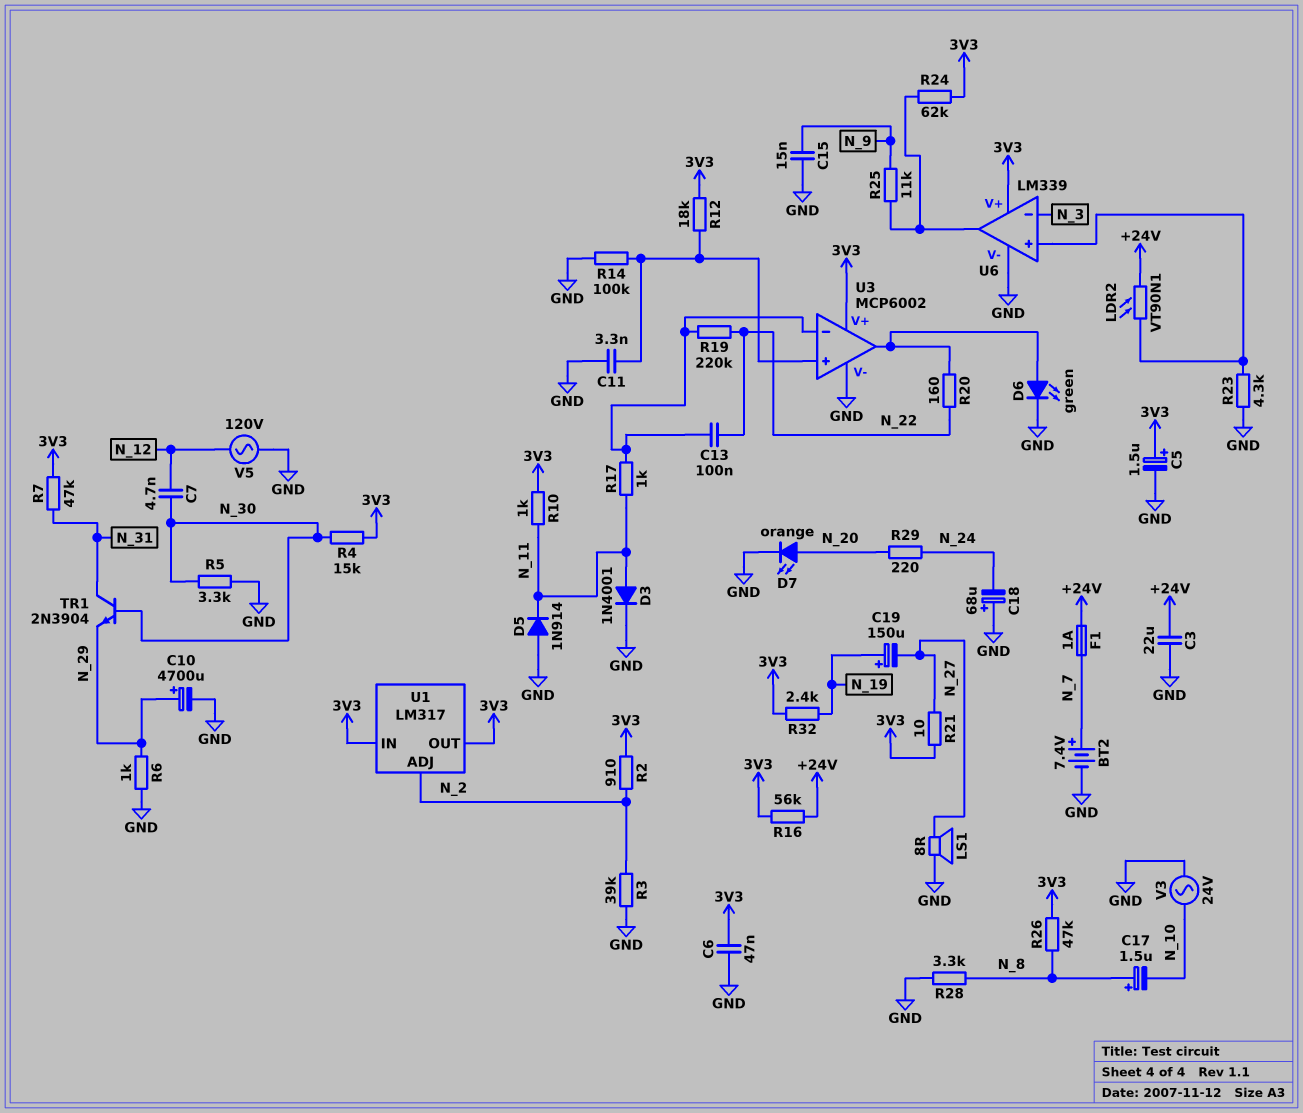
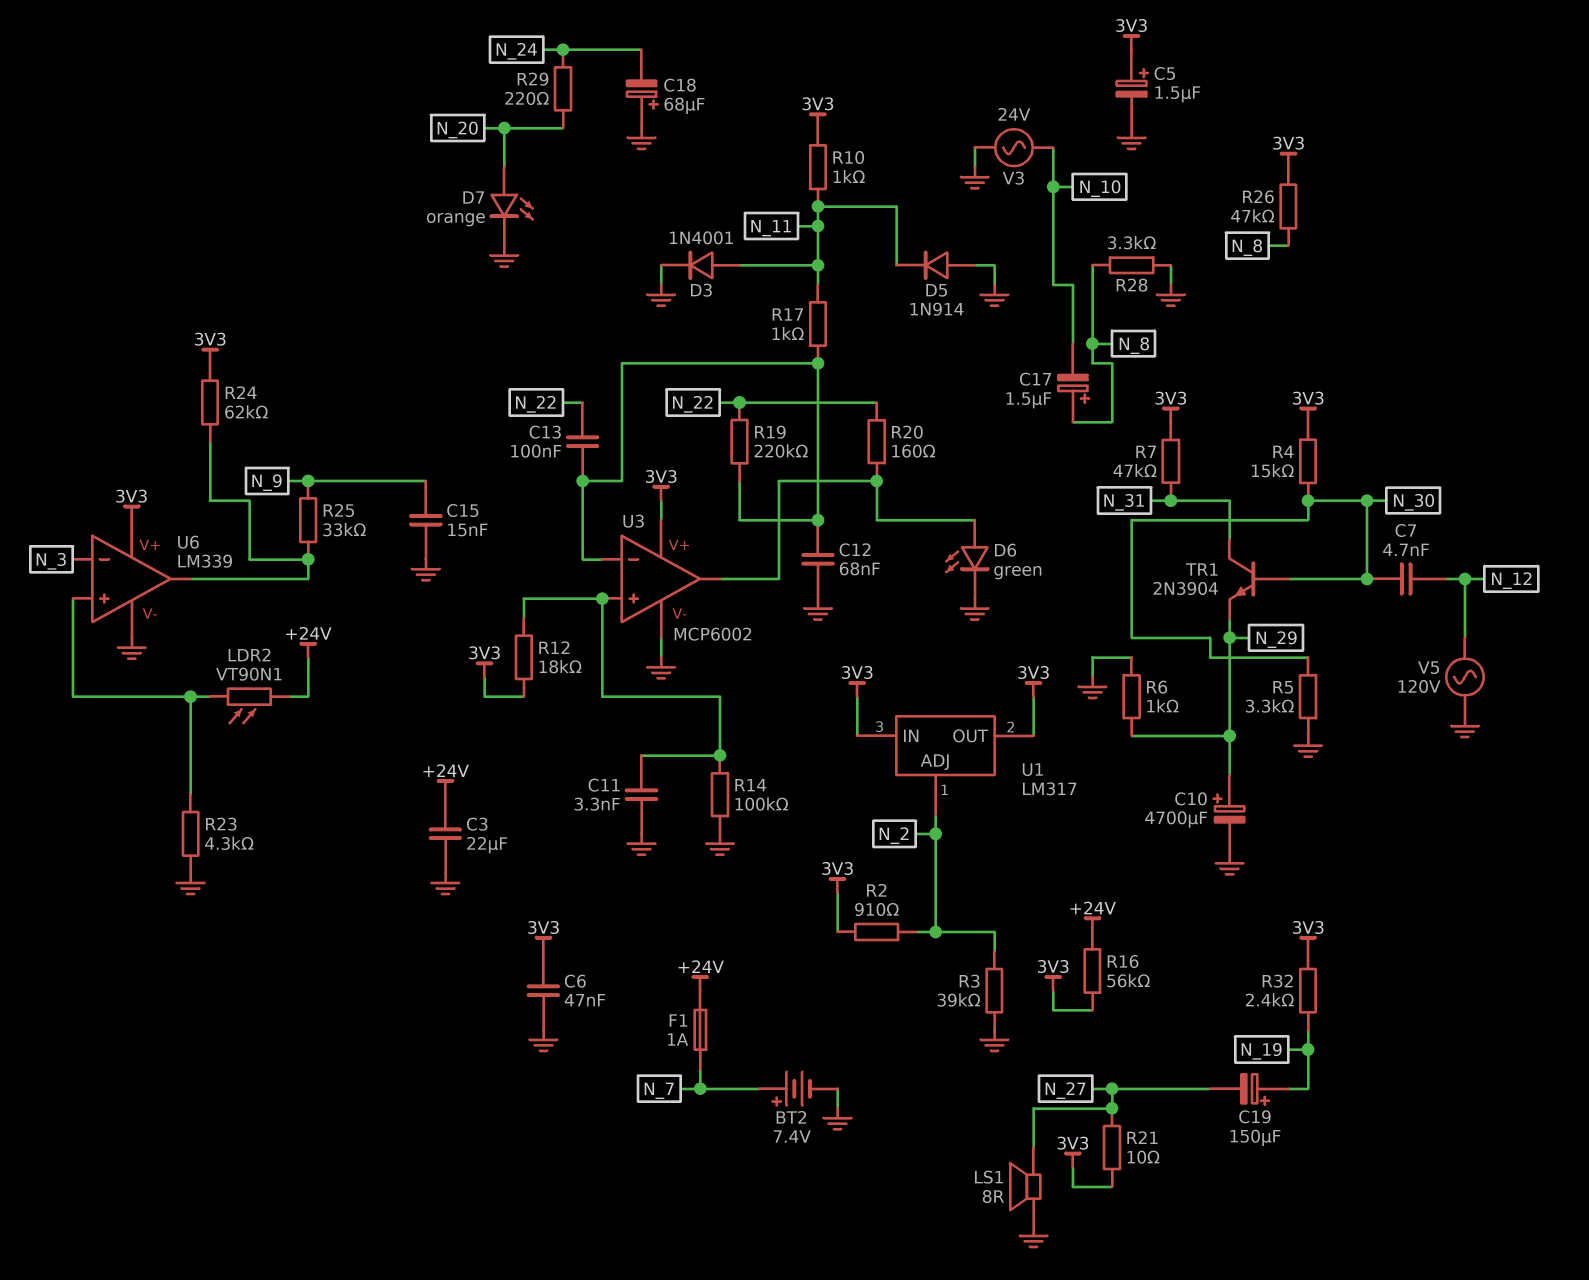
C12: none -> 68nF (GND, U3/in-)
R25: 11k (N_9, U6/out) -> 33k (N_9, U6/out)

